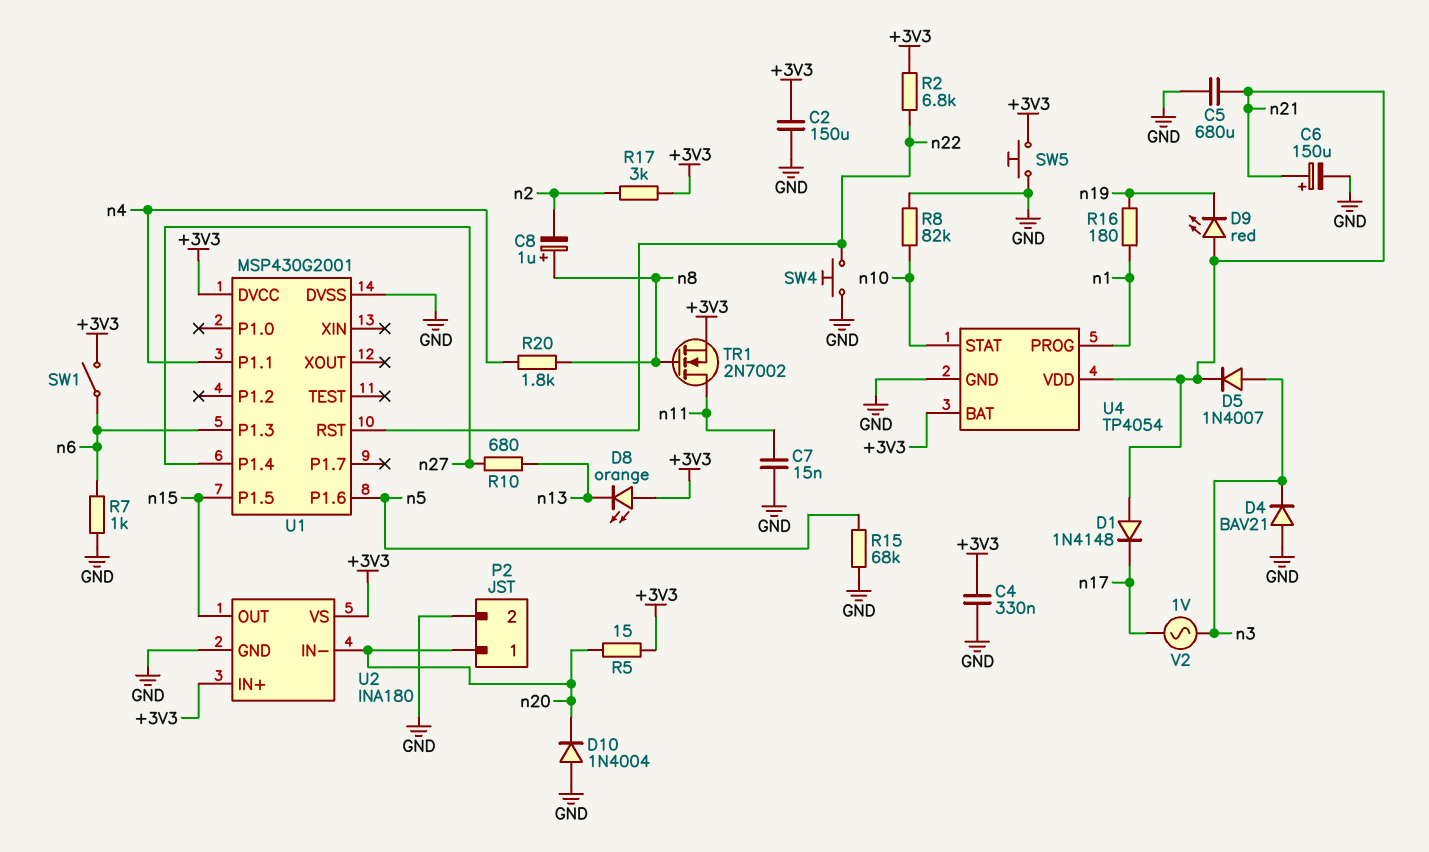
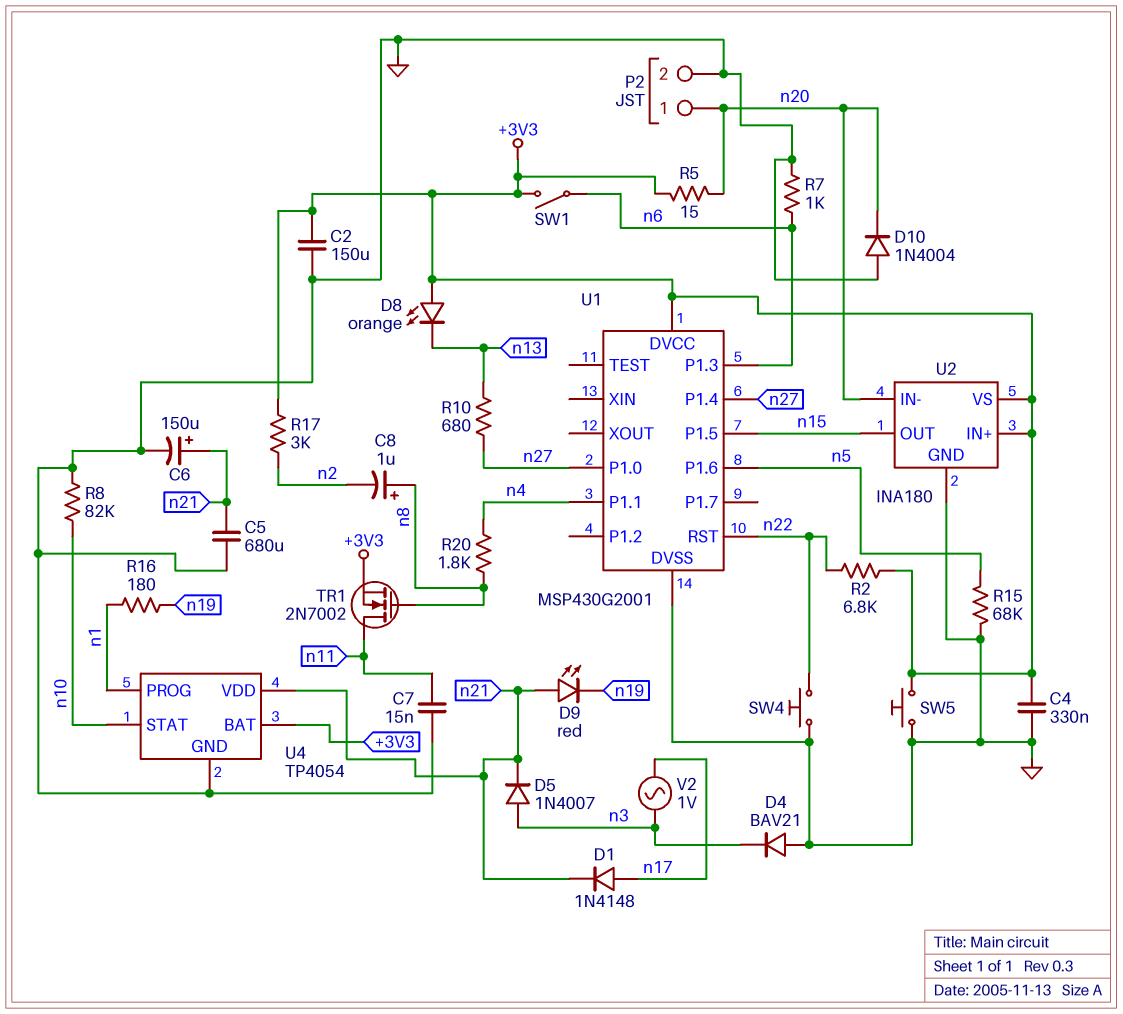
D1: diode 1N4148 (A n21, K n17) -> diode 1N4148 (A n17, K n21)
U1 pin P1.0: none -> n27

